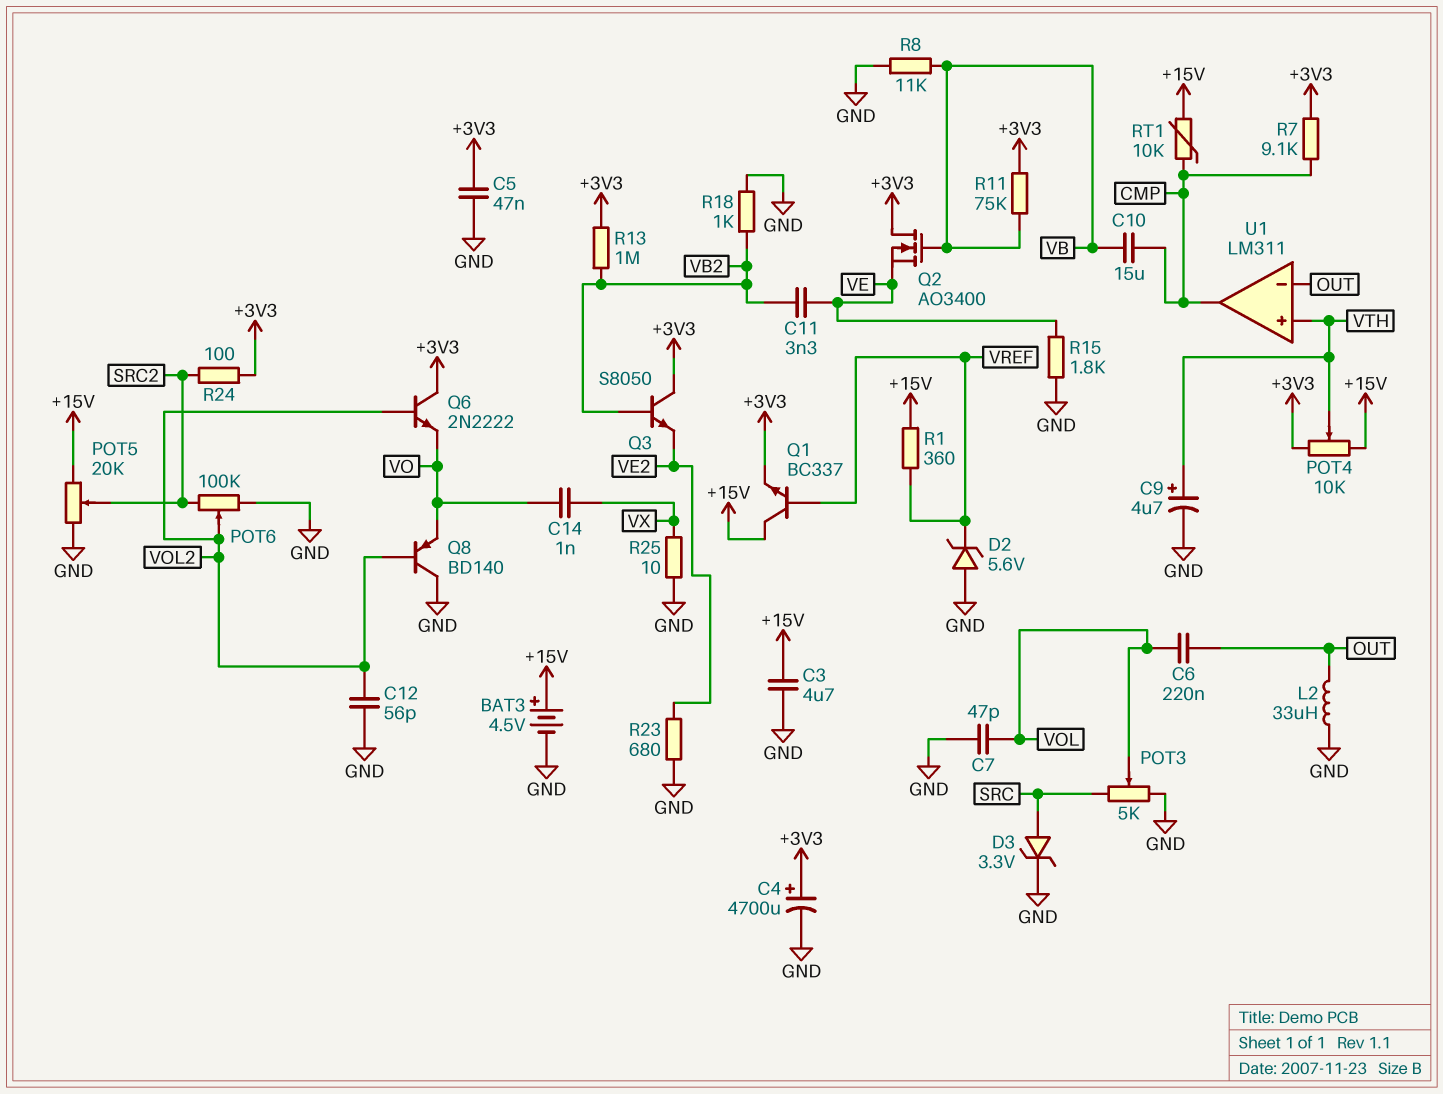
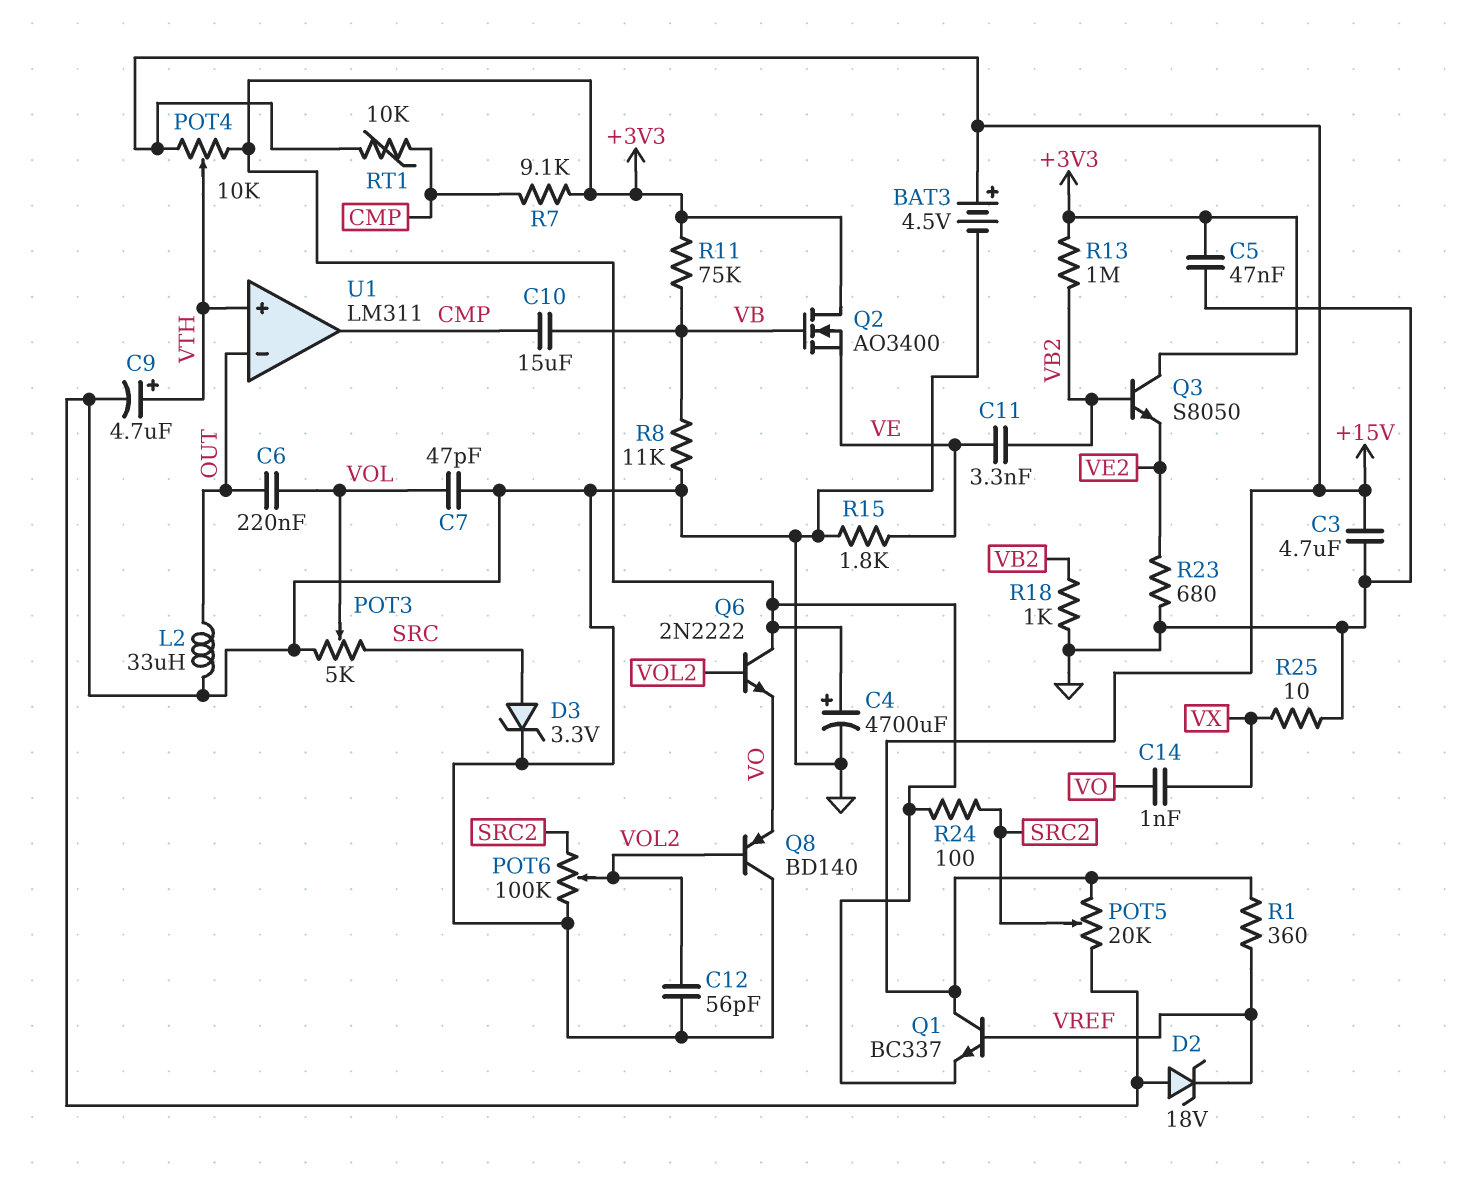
D2: zener 5.6V (A GND, K VREF) -> zener 18V (A GND, K VREF)

